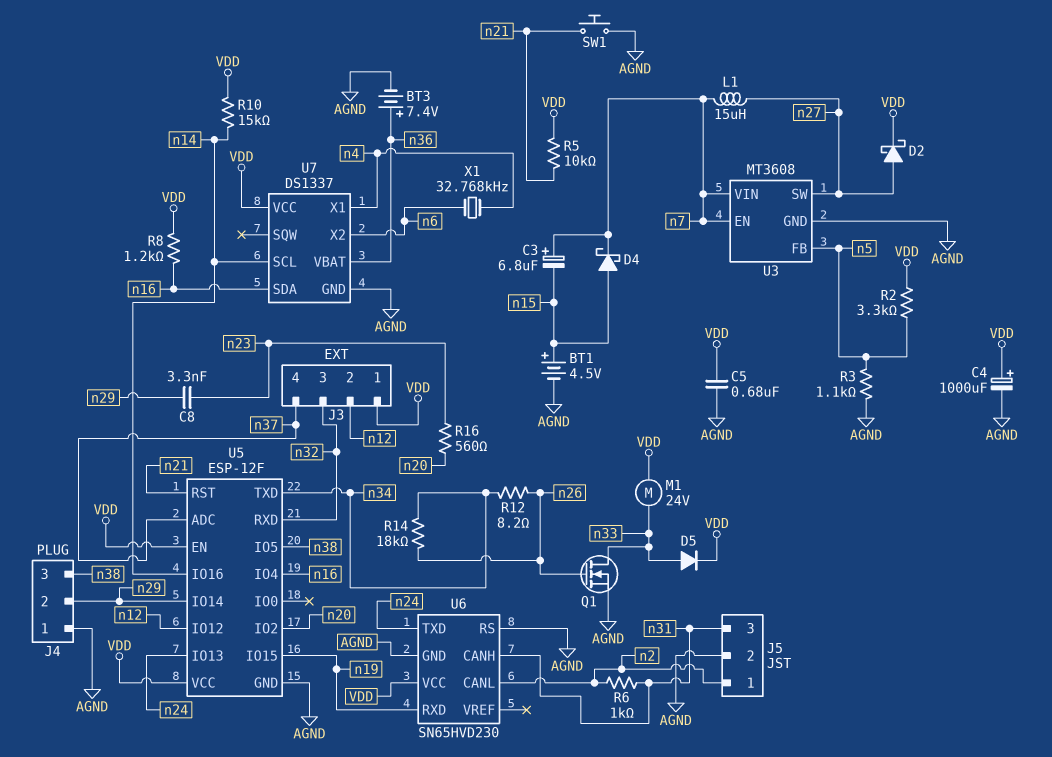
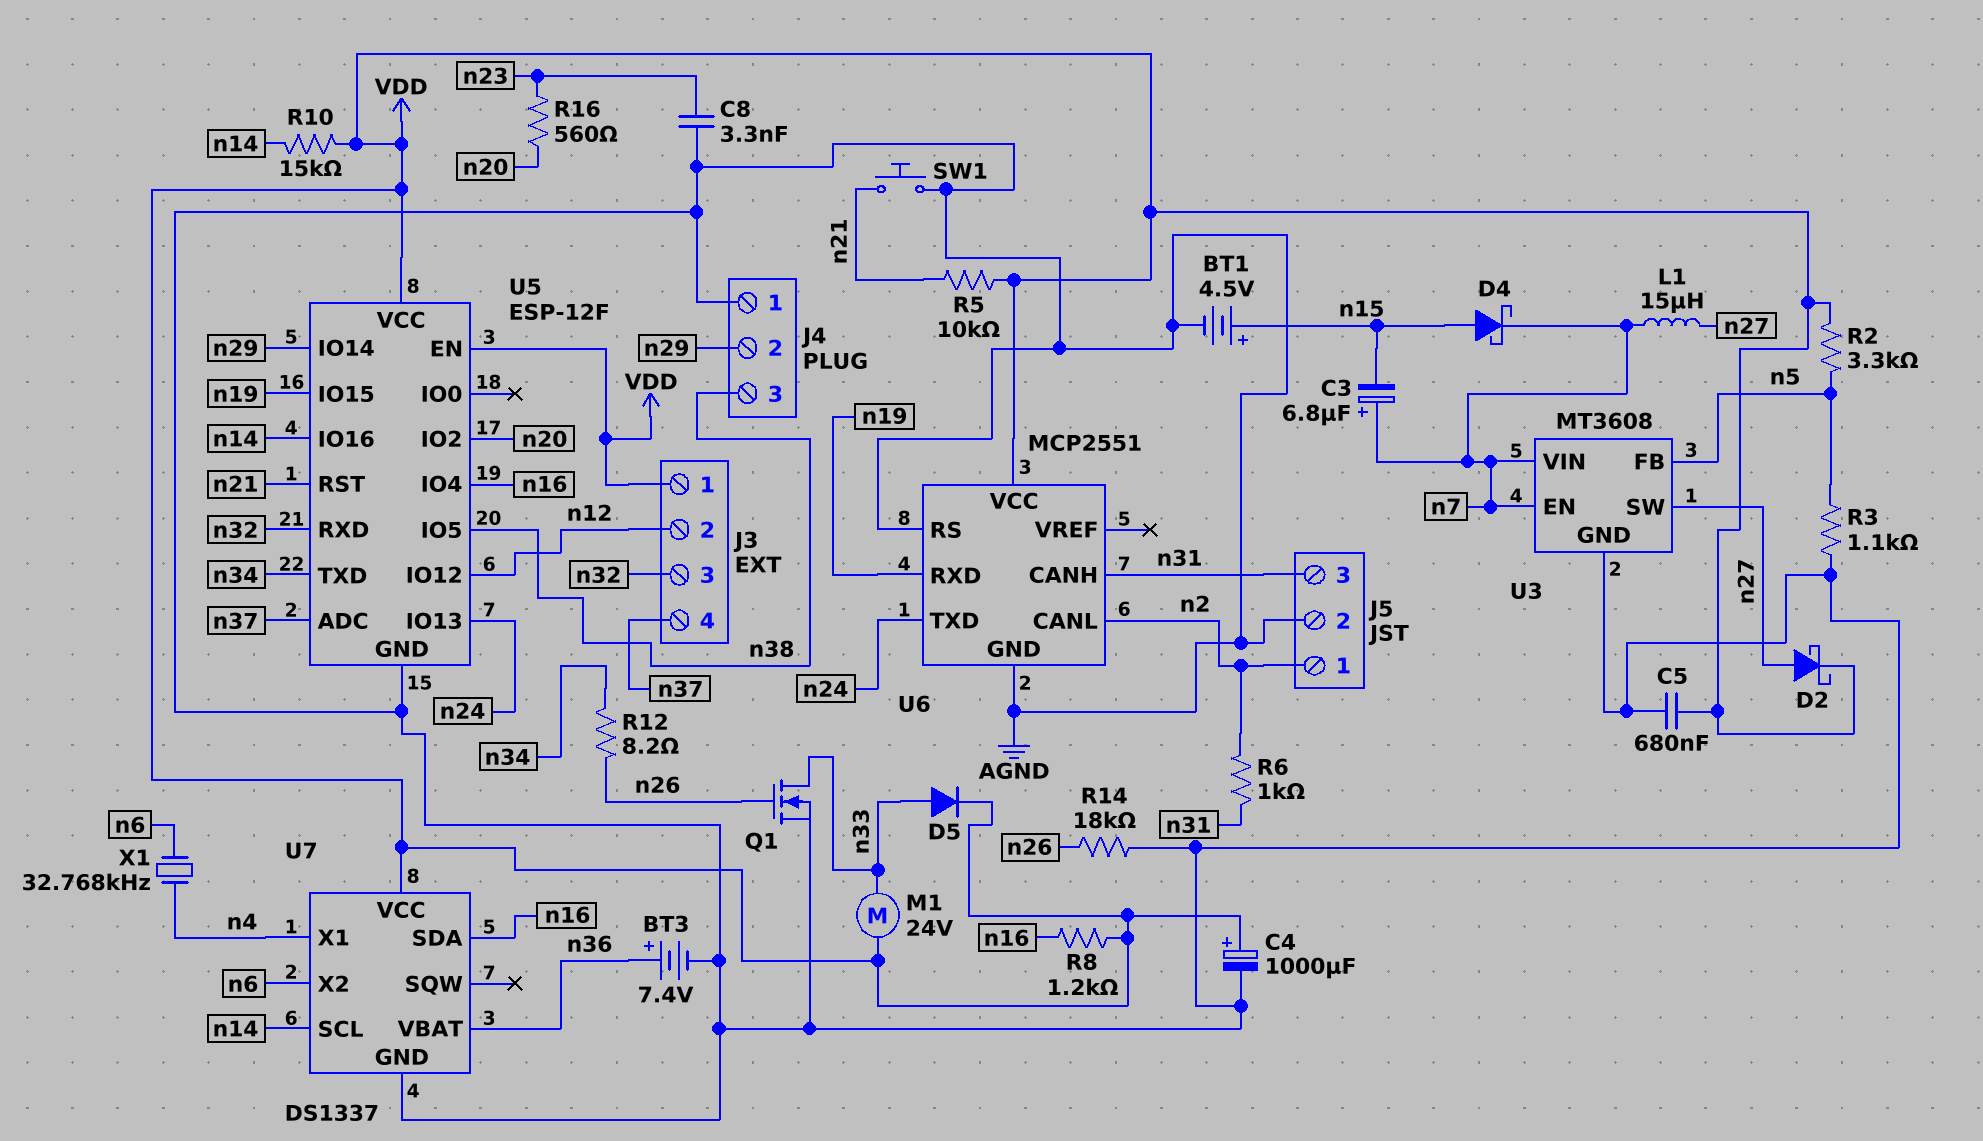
C8: 3.3nF (n23, n29) -> 3.3nF (AGND, n23)
R14: 18k (n26, n34) -> 18k (AGND, n26)
U6: SN65HVD230 -> MCP2551

